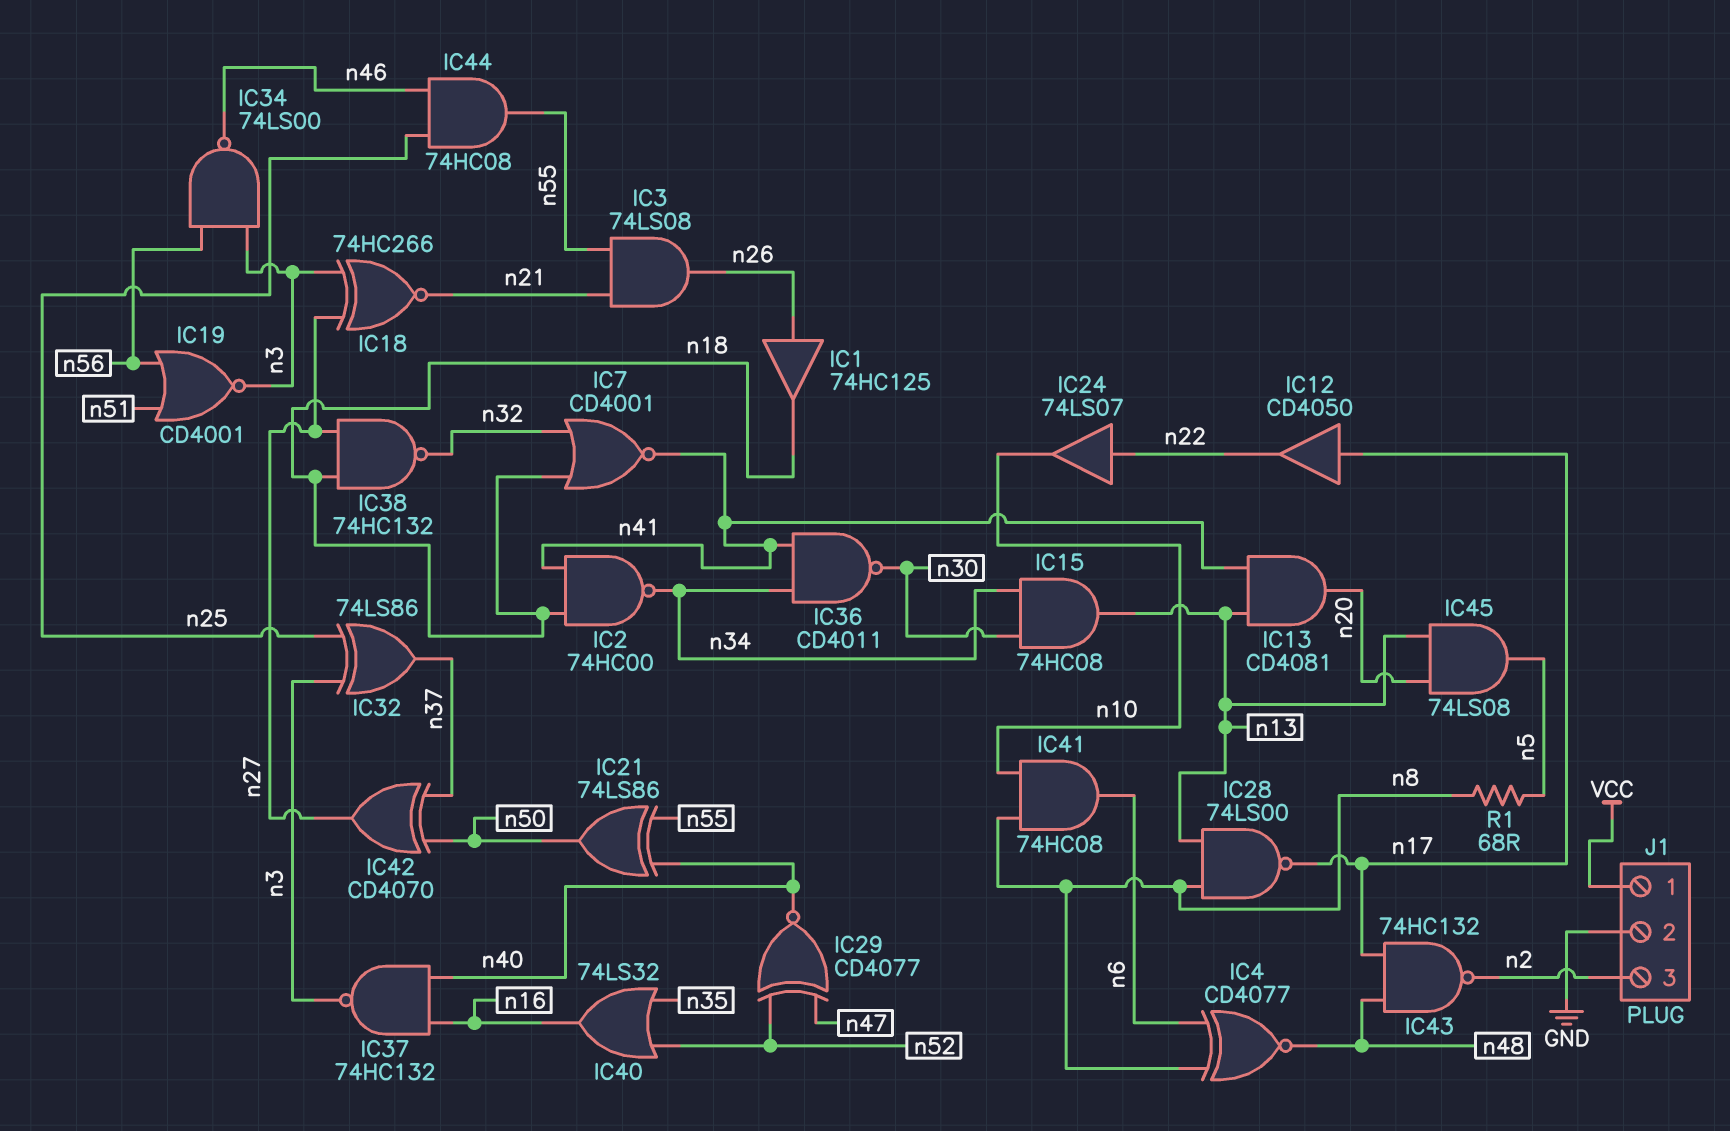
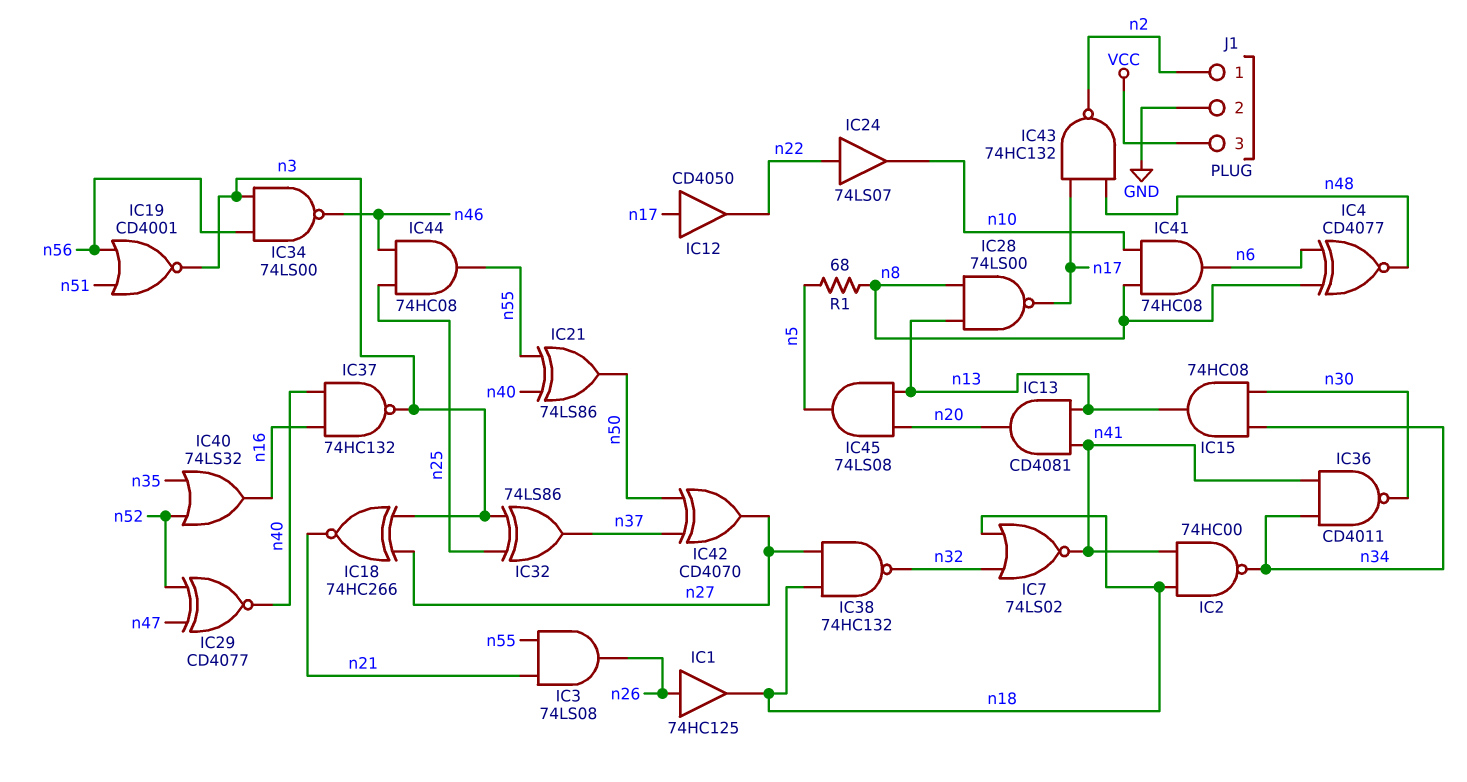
IC7: NOR CD4001 (in n18, in n32, out n41) -> NOR 74LS02 (in n18, in n32, out n41)
J1 pin 1: VCC -> n2
J1 pin 3: n2 -> VCC

